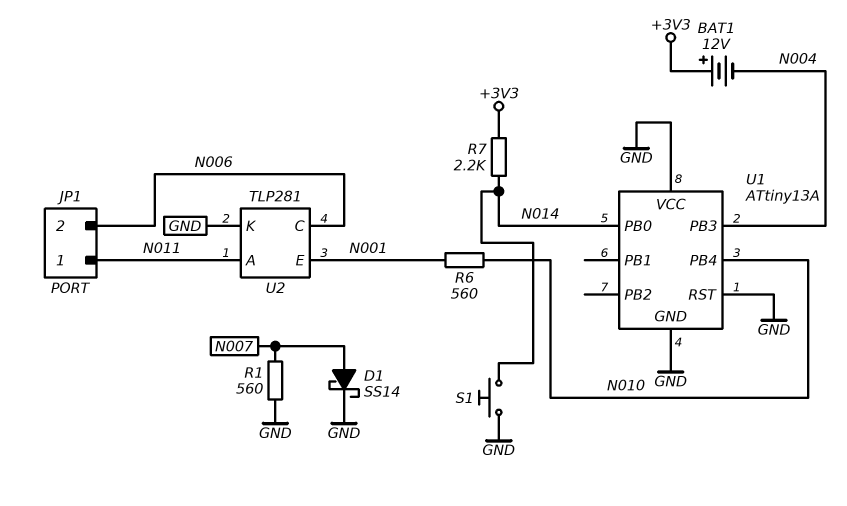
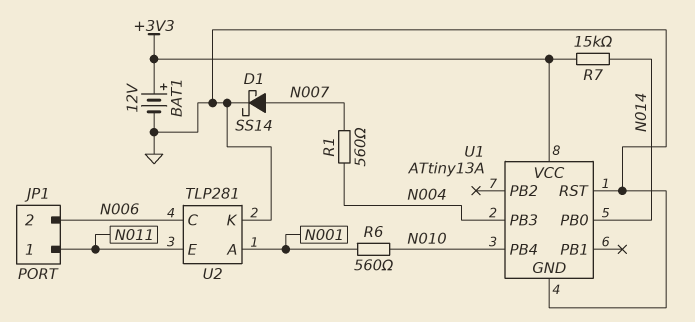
BAT1: 12V (plus +3V3, minus N004) -> 12V (plus +3V3, minus GND)
R1: 560 (GND, N007) -> 560 (N004, N007)
R7: 2.2k (+3V3, N014) -> 15k (+3V3, N014)
S1: button (GND, N014) -> none
U1 pin VCC: GND -> +3V3
U2 pin A: N011 -> N001
U2 pin E: N001 -> N011

